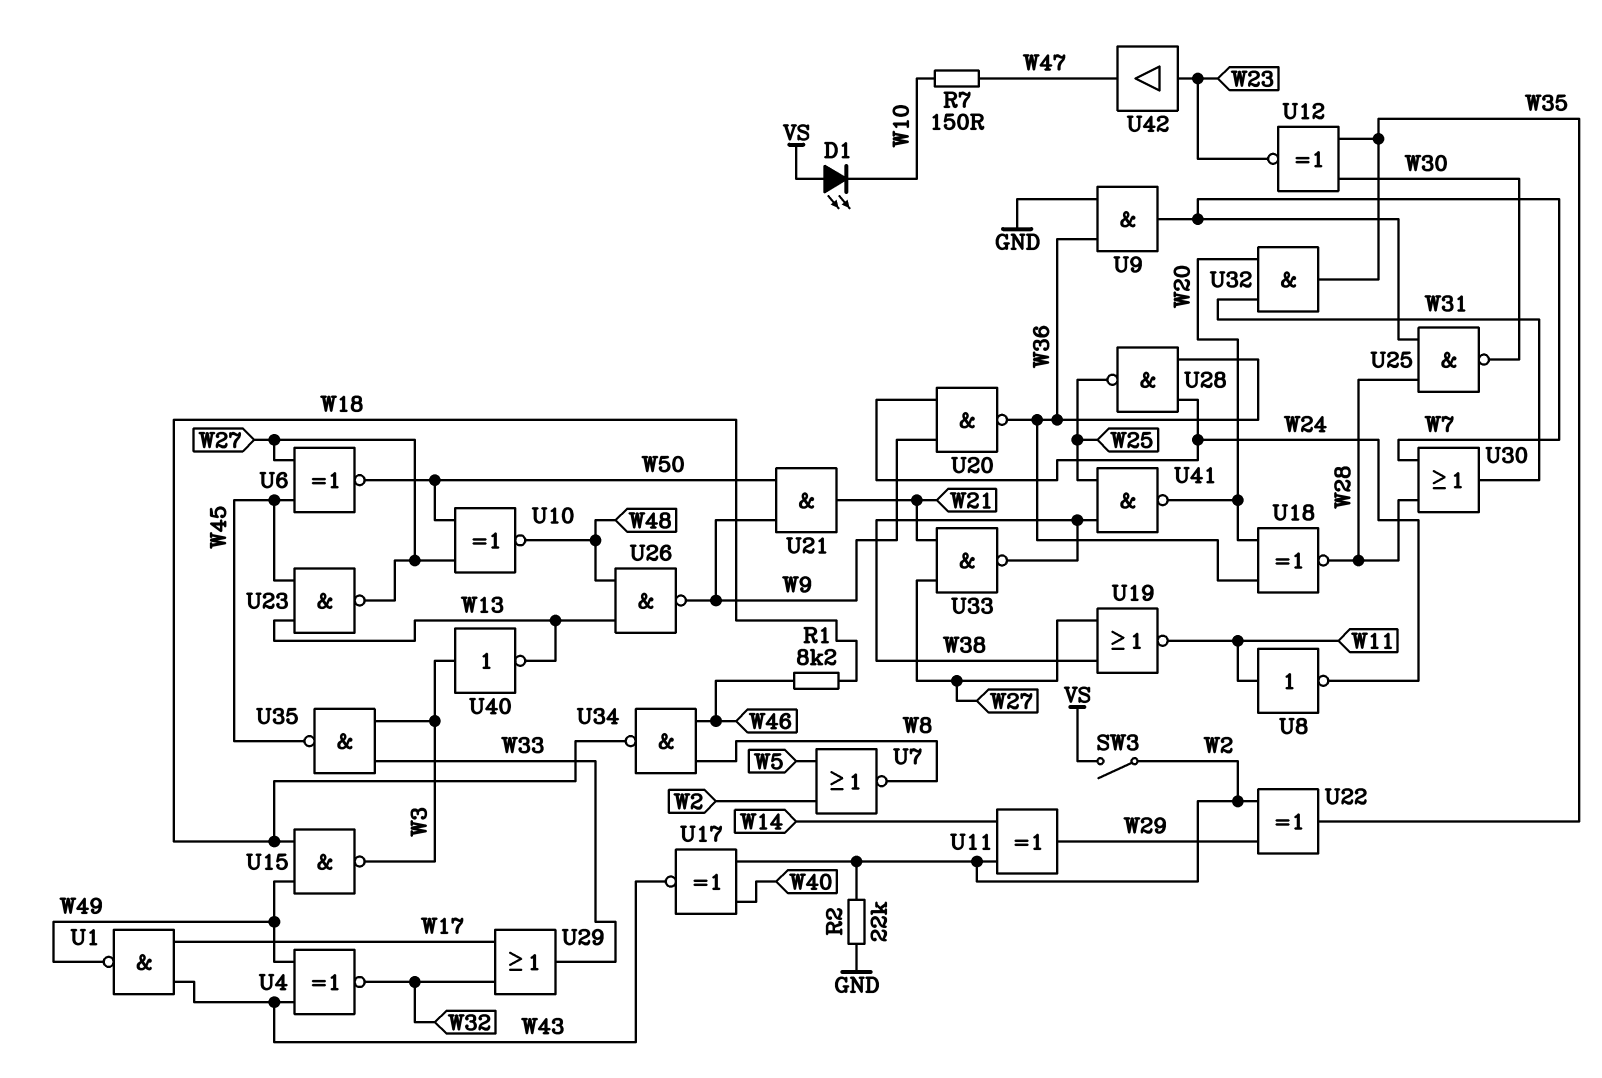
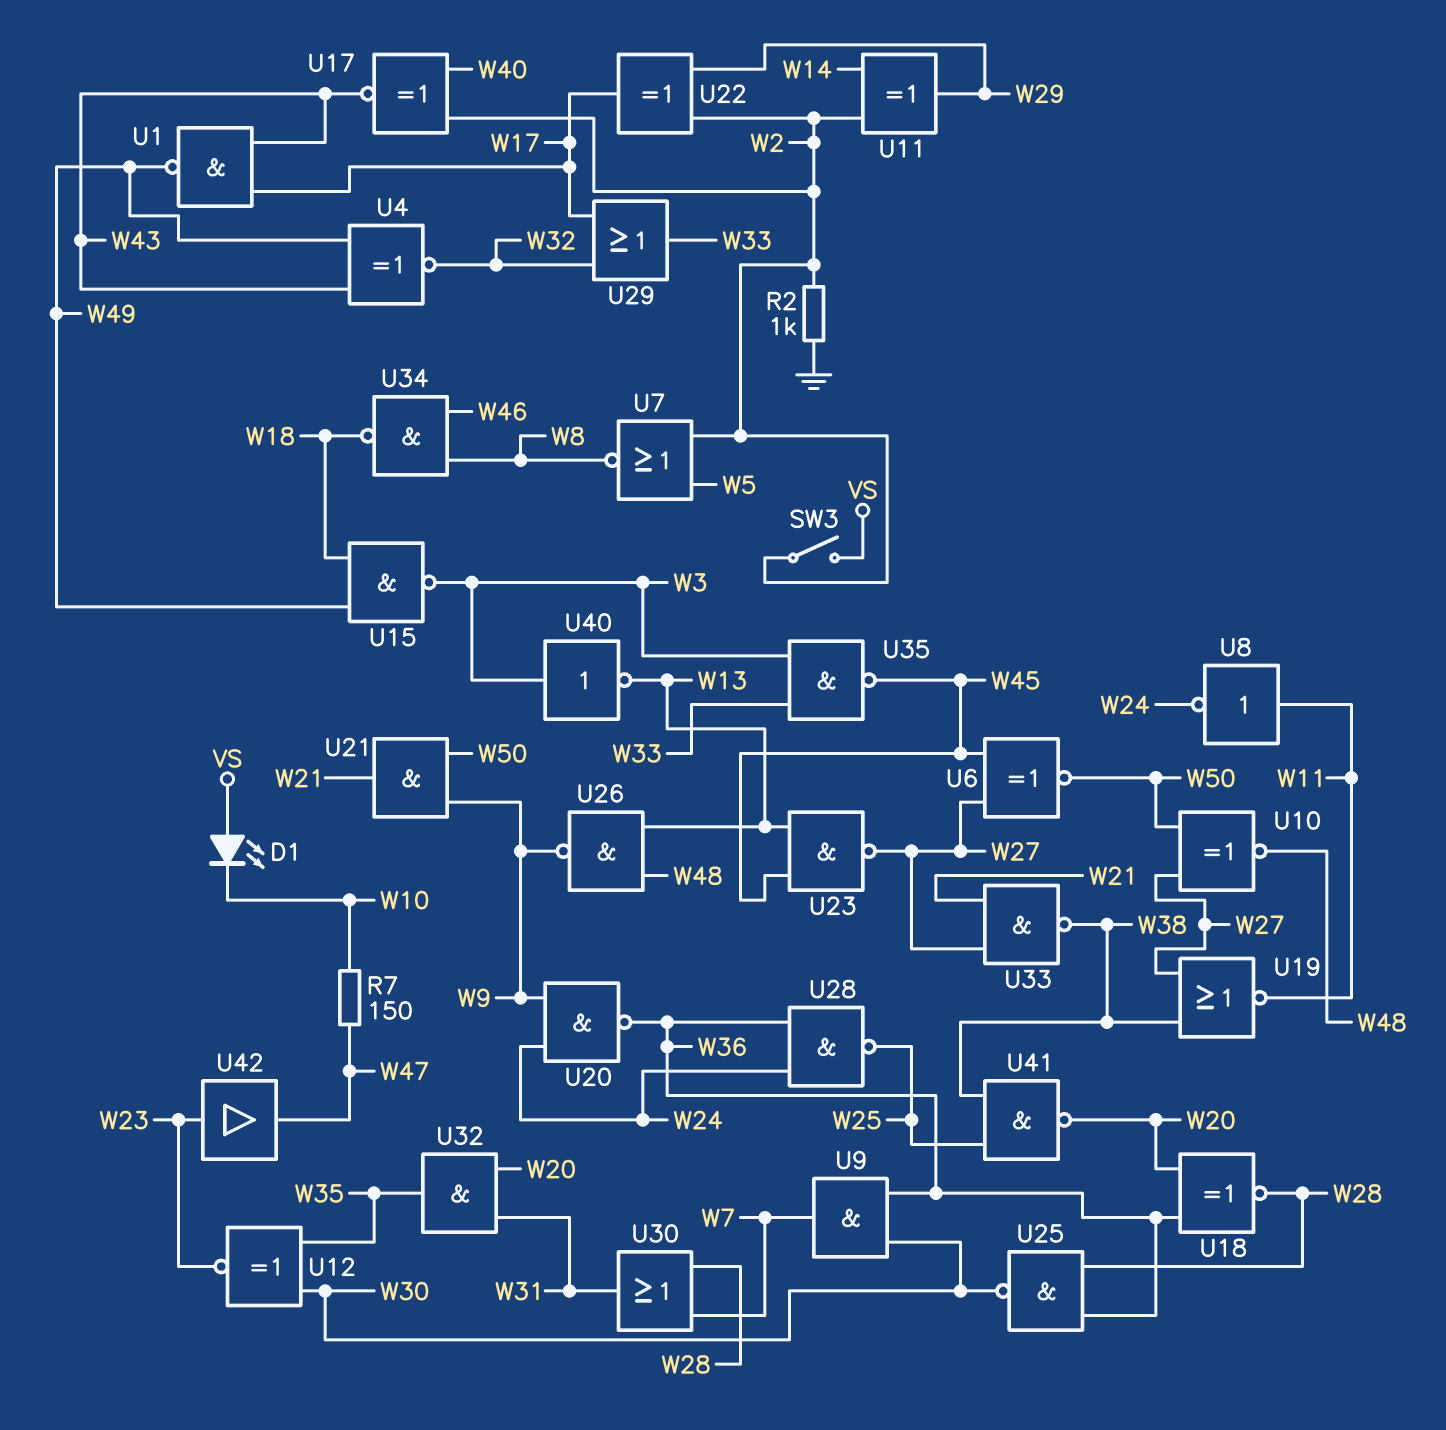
R1: 8.2k (W18, W46) -> none
R2: 22k (GND, W2) -> 1k (GND, W2)
U9: AND (in GND, in W36, out W7) -> AND (in W30, in W36, out W7)
U22: XOR (in W2, in W29, out W35) -> XOR (in W2, in W29, out W17)
U25: NAND (in W7, in W28, out W30) -> NAND (in W28, in W36, out W30)

